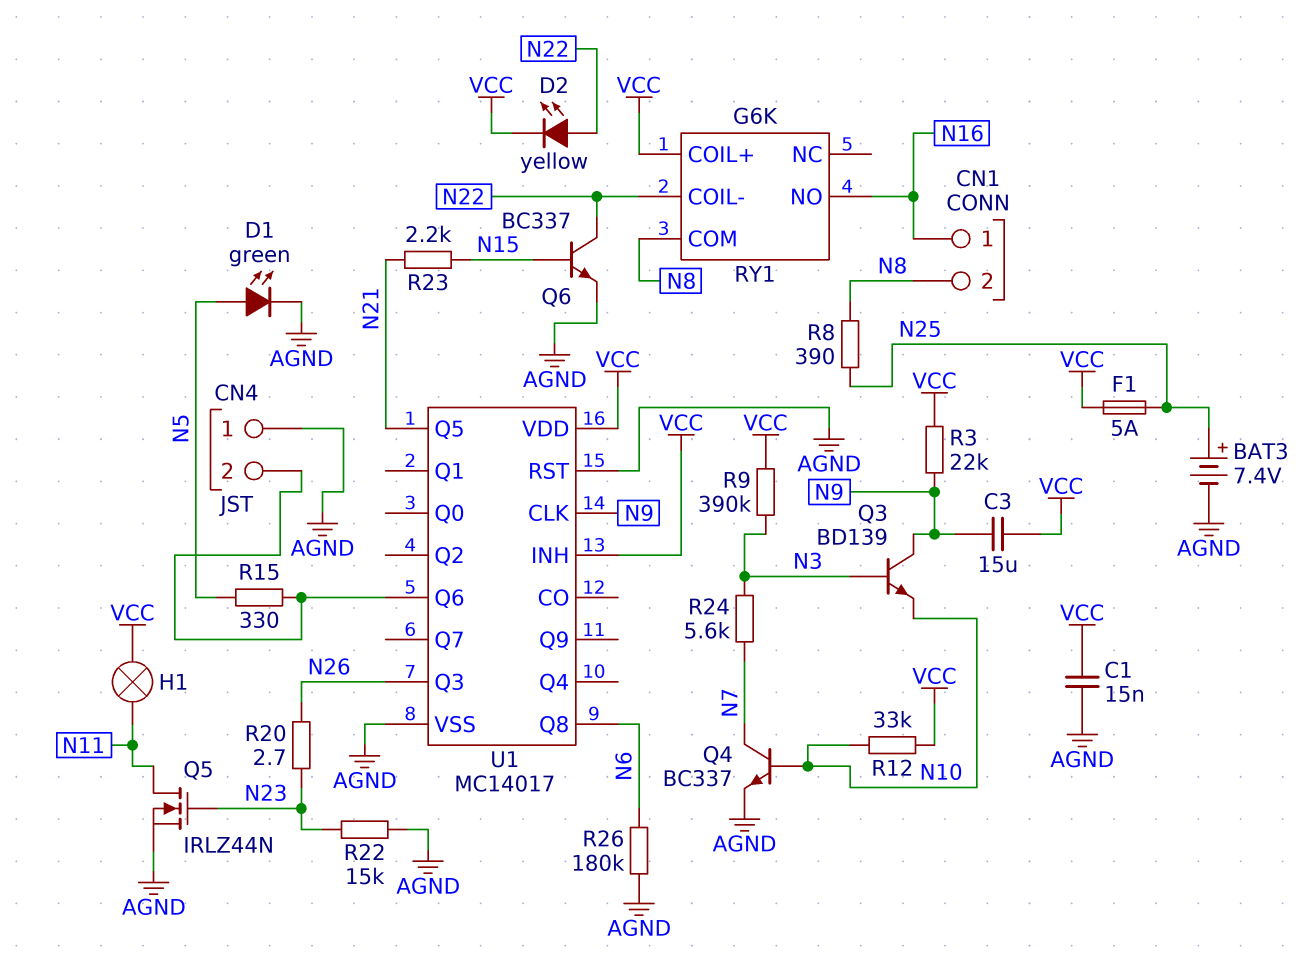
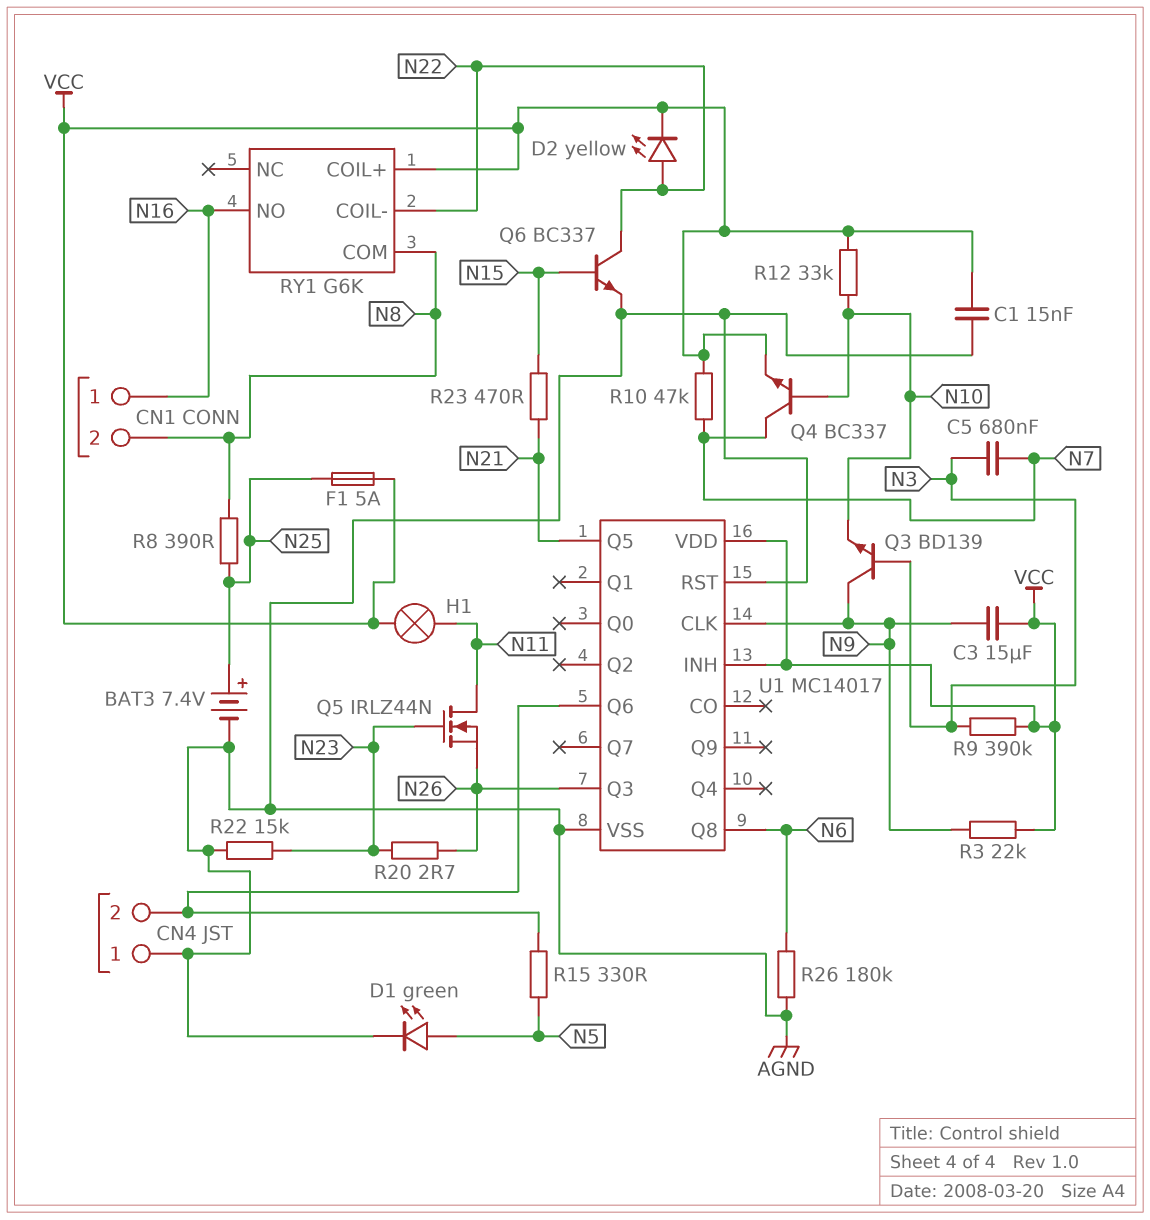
C5: none -> 680nF (N3, N7)
Q4: NPN BC337 (B N10, C N7, E AGND) -> NPN BC337 (B N10, C N7, E VCC)
Q5: NMOS IRLZ44N (G N23, D N11, S AGND) -> NMOS IRLZ44N (G N23, D N11, S N26)
R10: none -> 47k (N7, VCC)
R23: 2.2k (N15, N21) -> 470 (N15, N21)
R24: 5.6k (N3, N7) -> none

